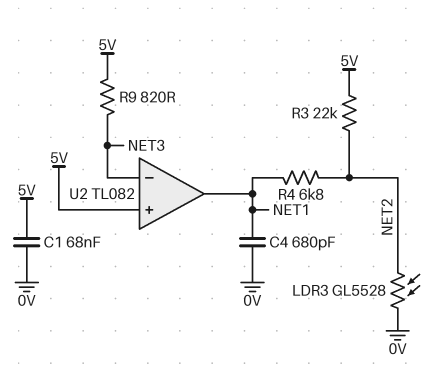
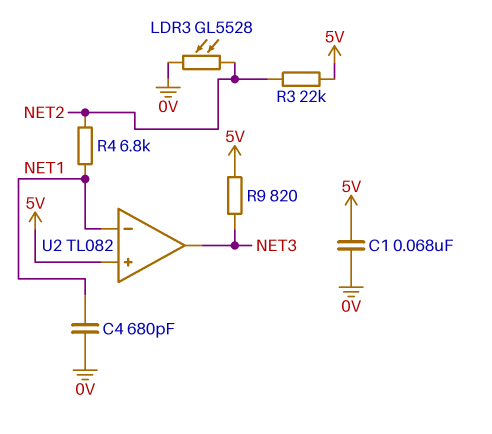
U2 pin in-: NET3 -> NET1
U2 pin out: NET1 -> NET3

